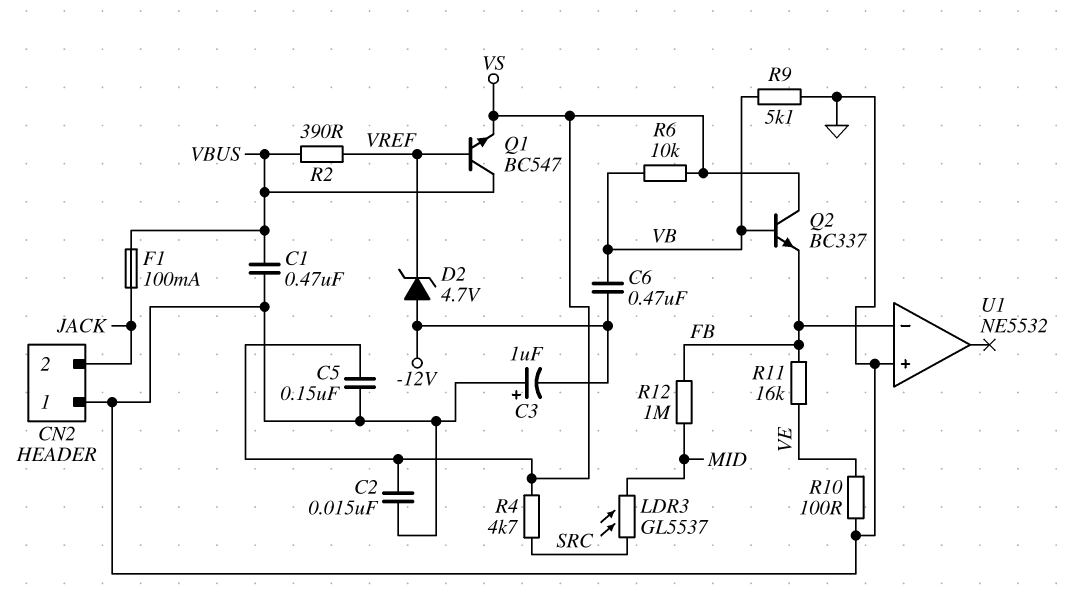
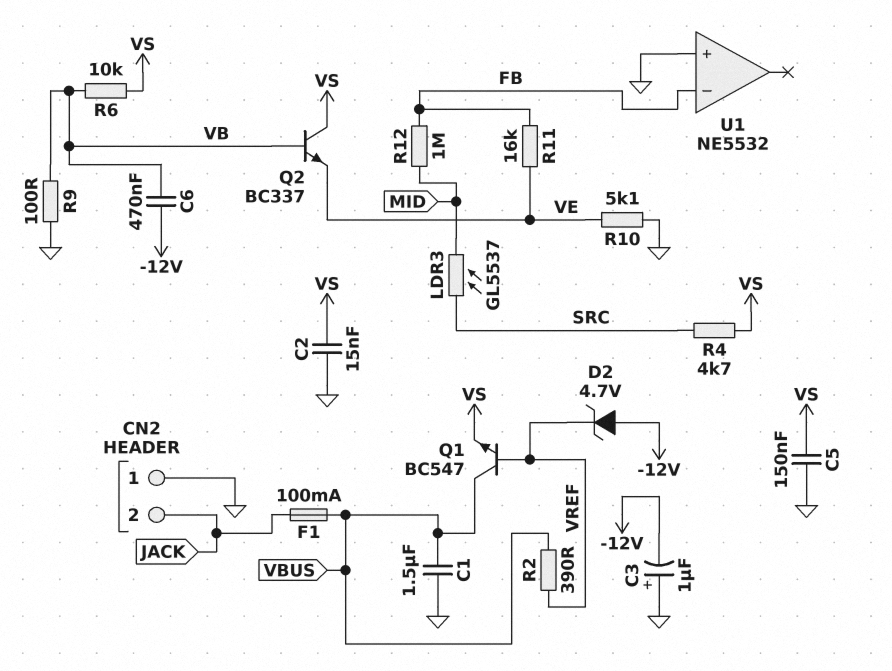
C1: 470nF (GND, VBUS) -> 1.5uF (GND, VBUS)
Q2: NPN BC337 (B VB, C VS, E FB) -> NPN BC337 (B VB, C VS, E VE)
R9: 5.1k (GND, VB) -> 100 (GND, VB)
R10: 100 (GND, VE) -> 5.1k (GND, VE)

